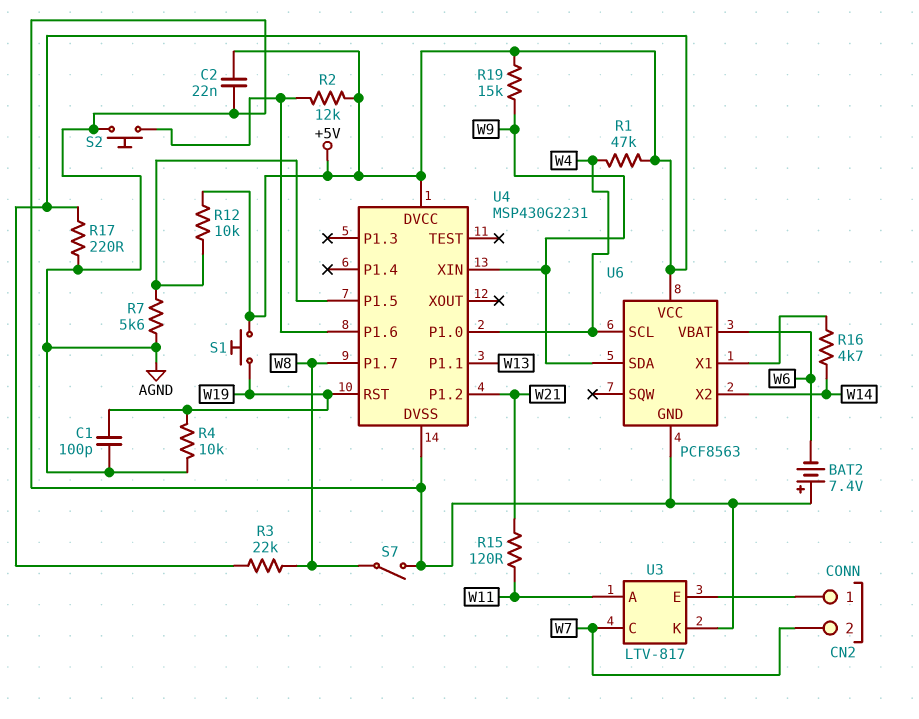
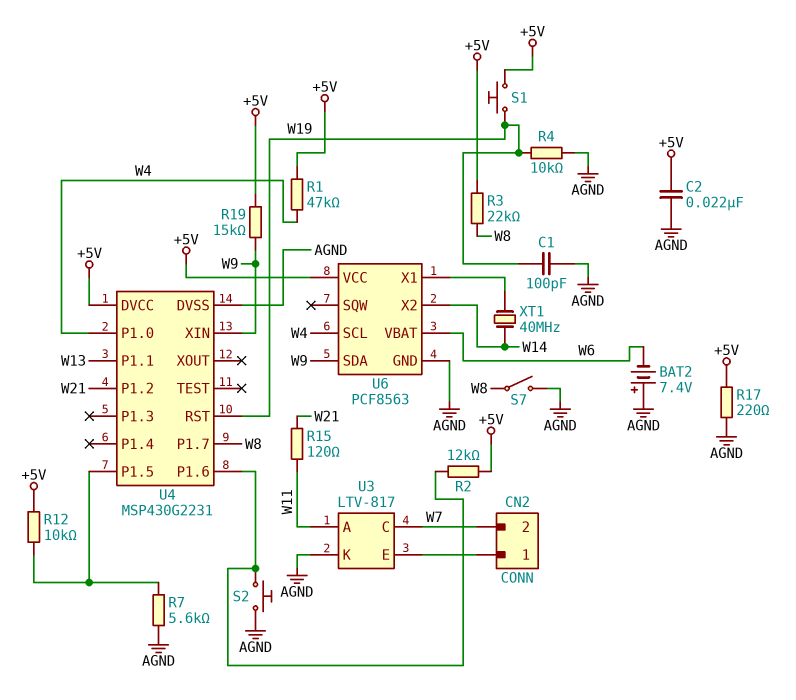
R16: 4.7k (U6/X1, W14) -> none
XT1: none -> 40MHz (U6/X1, W14)

